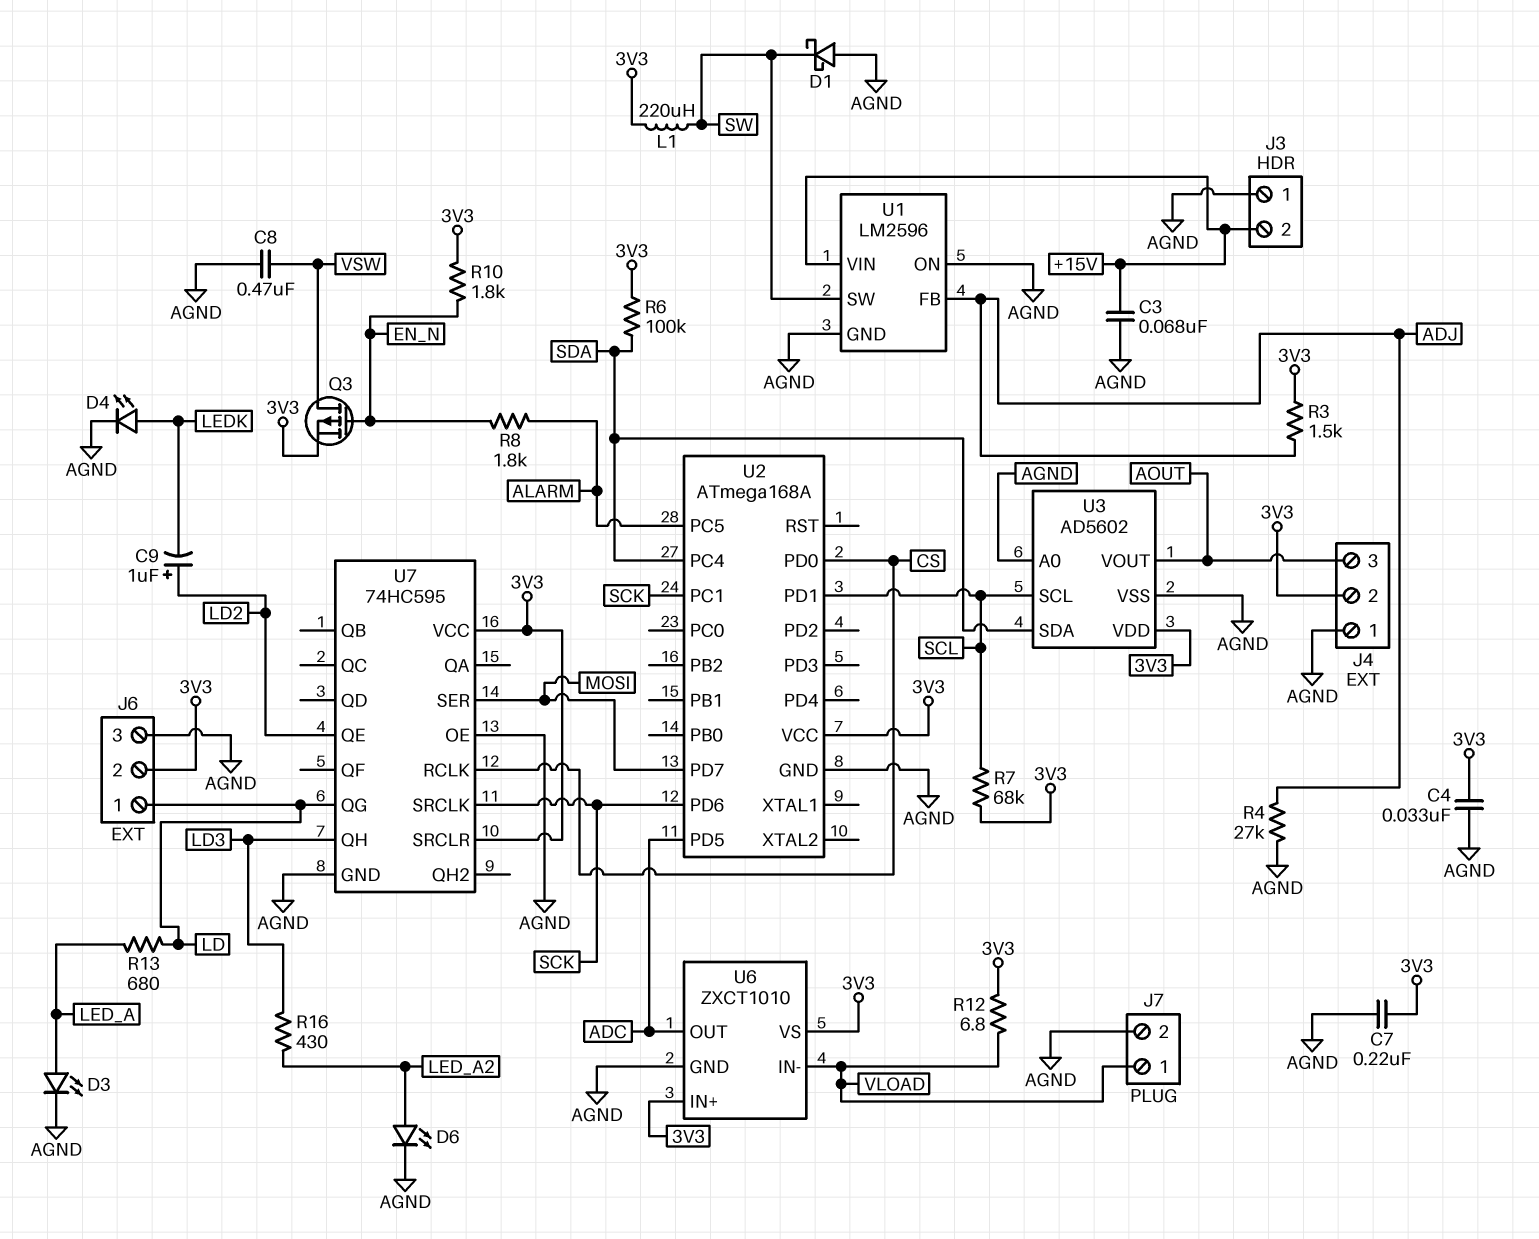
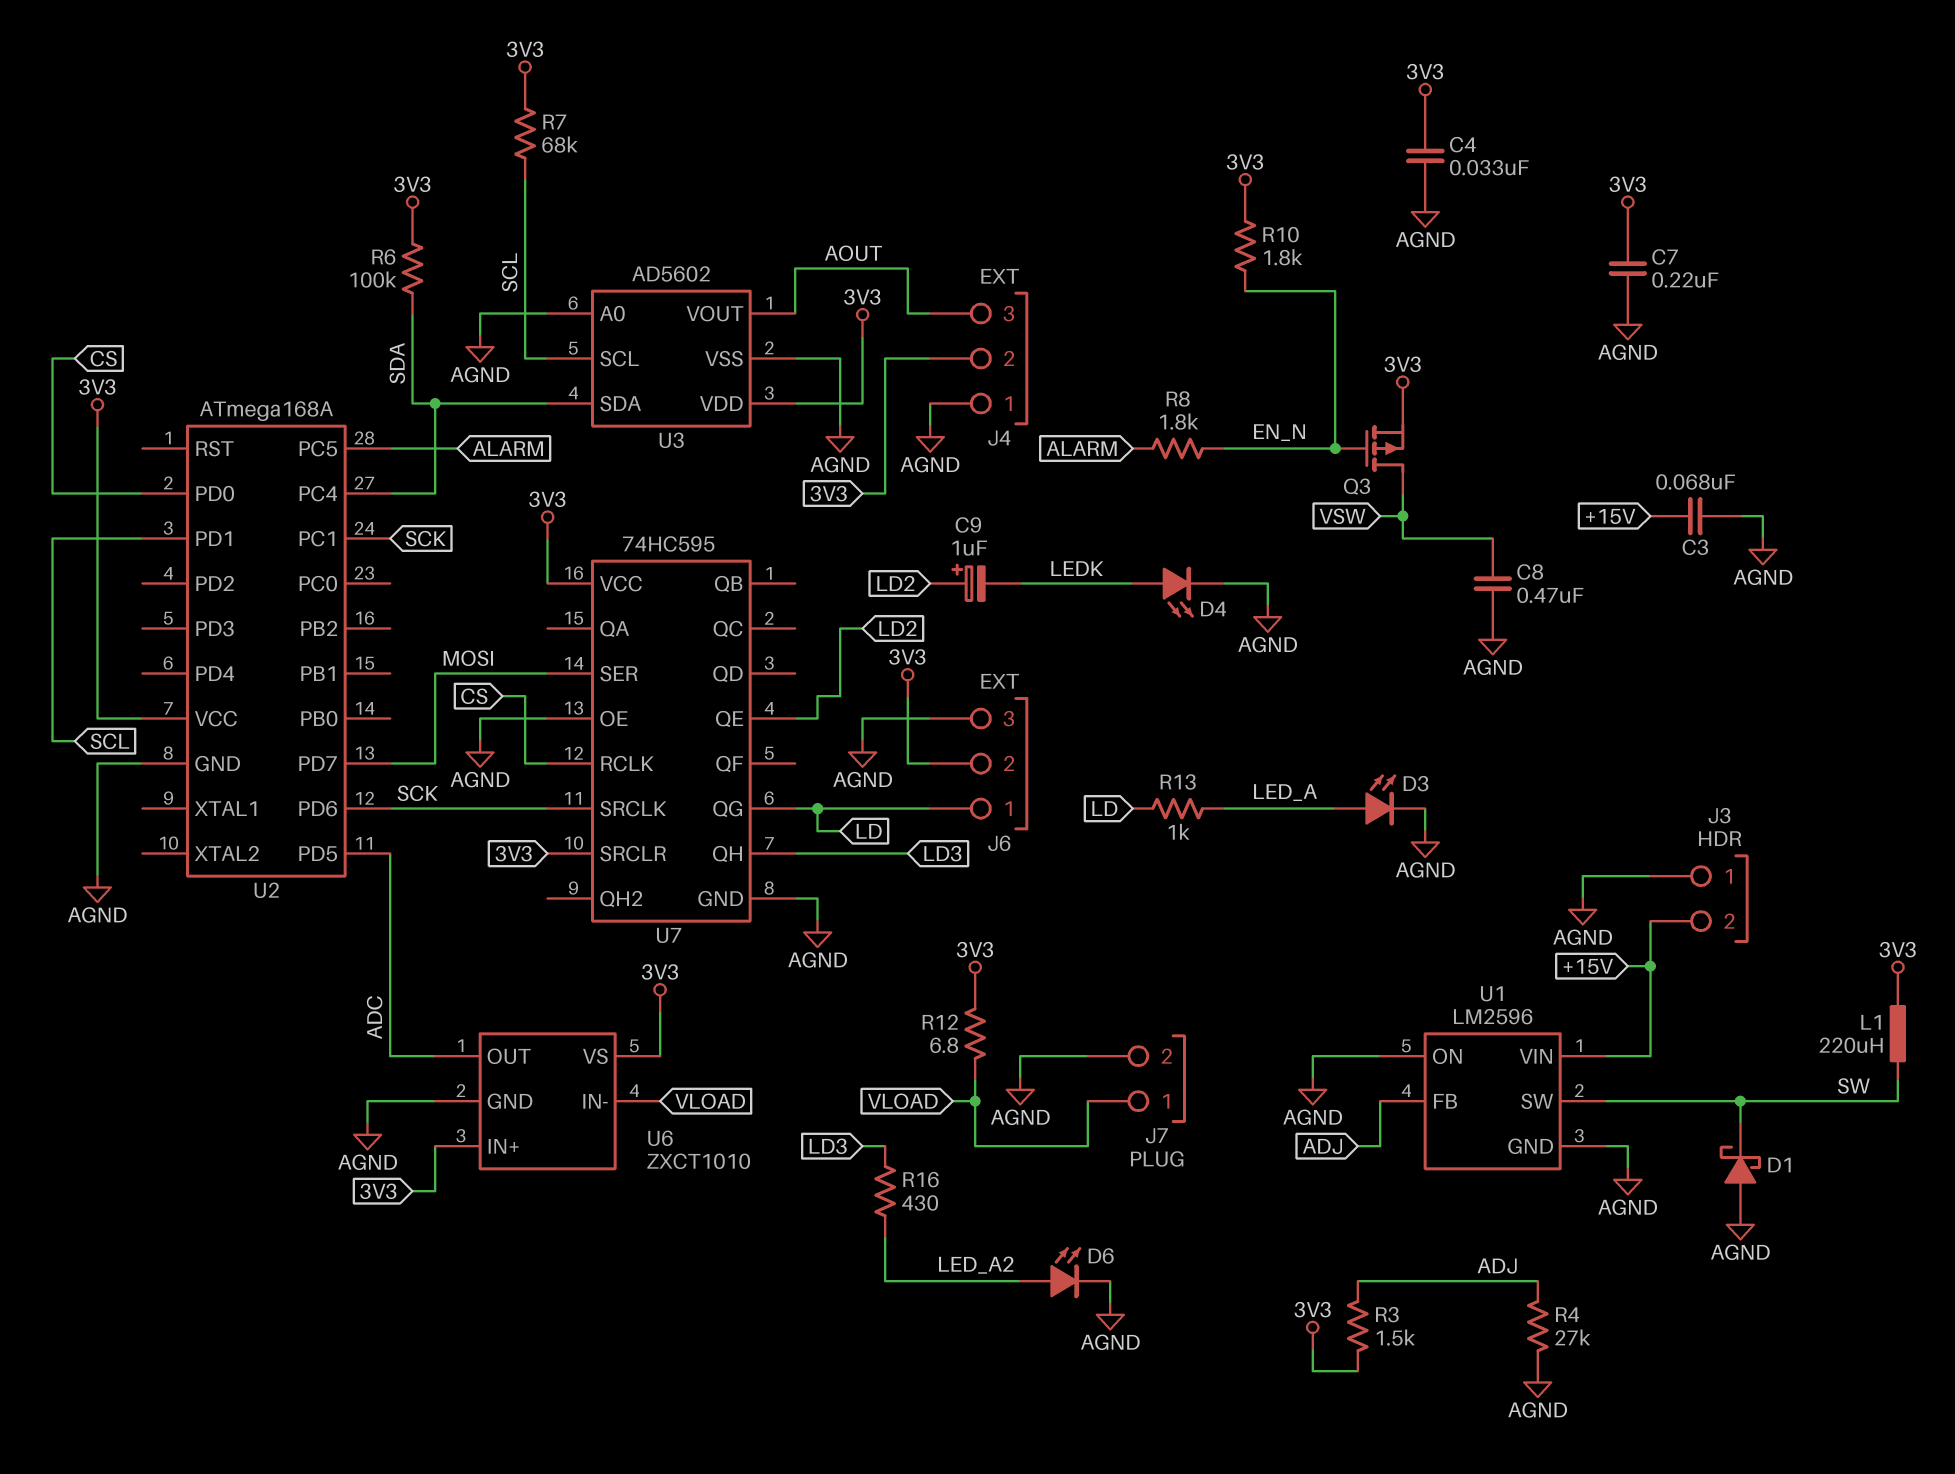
R13: 680 (LD, LED_A) -> 1k (LD, LED_A)

